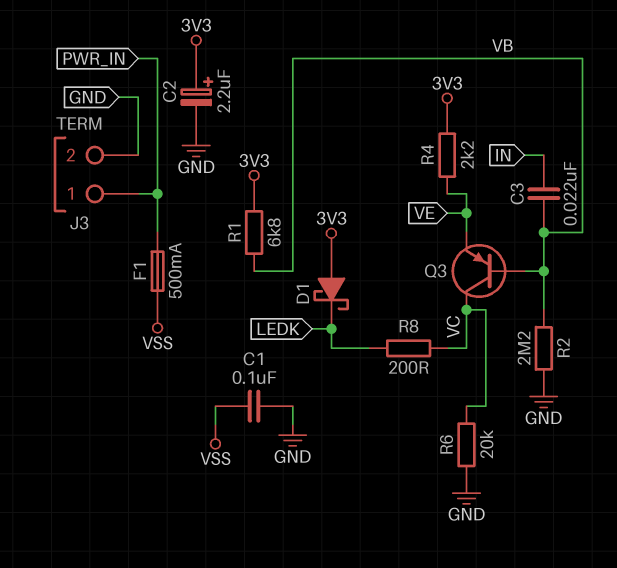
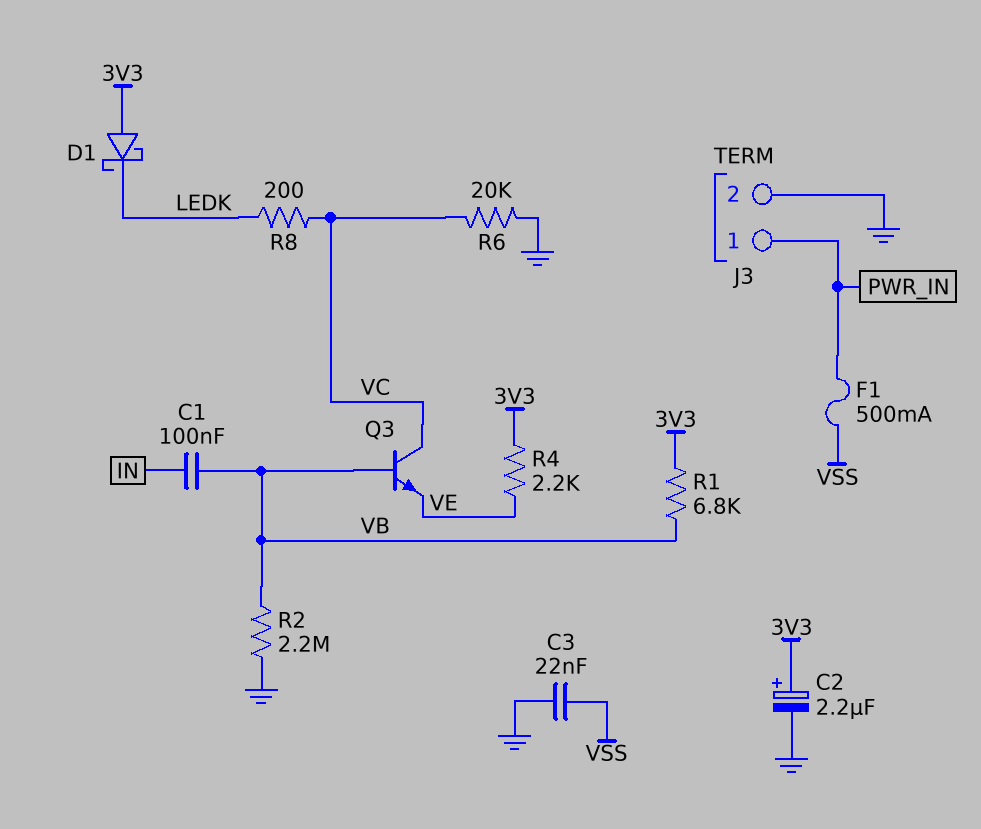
C1: 100nF (GND, VSS) -> 100nF (IN, VB)
C3: 22nF (IN, VB) -> 22nF (GND, VSS)
Q3: PNP (B VB, C VC, E VE) -> NPN (B VB, C VC, E VE)

